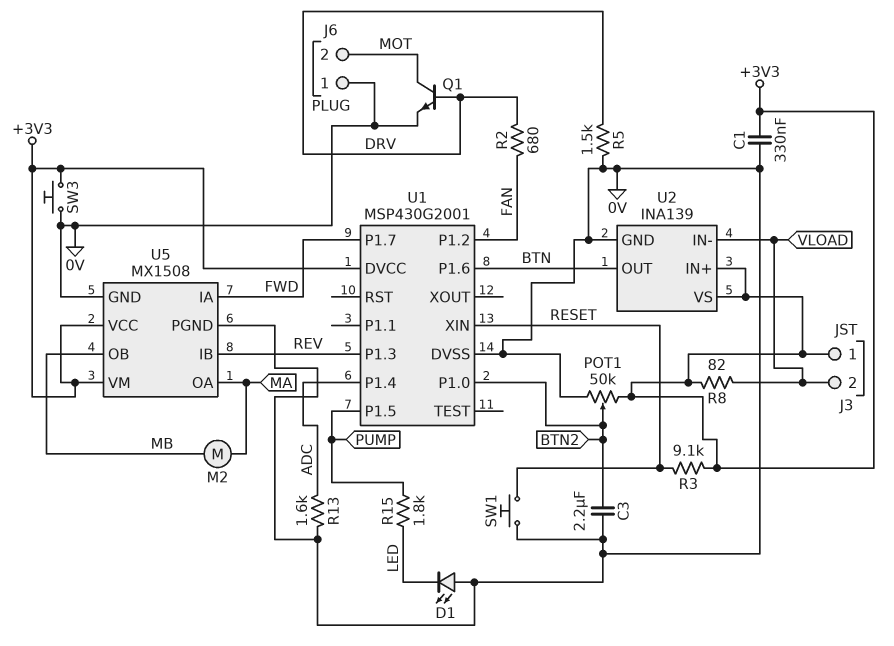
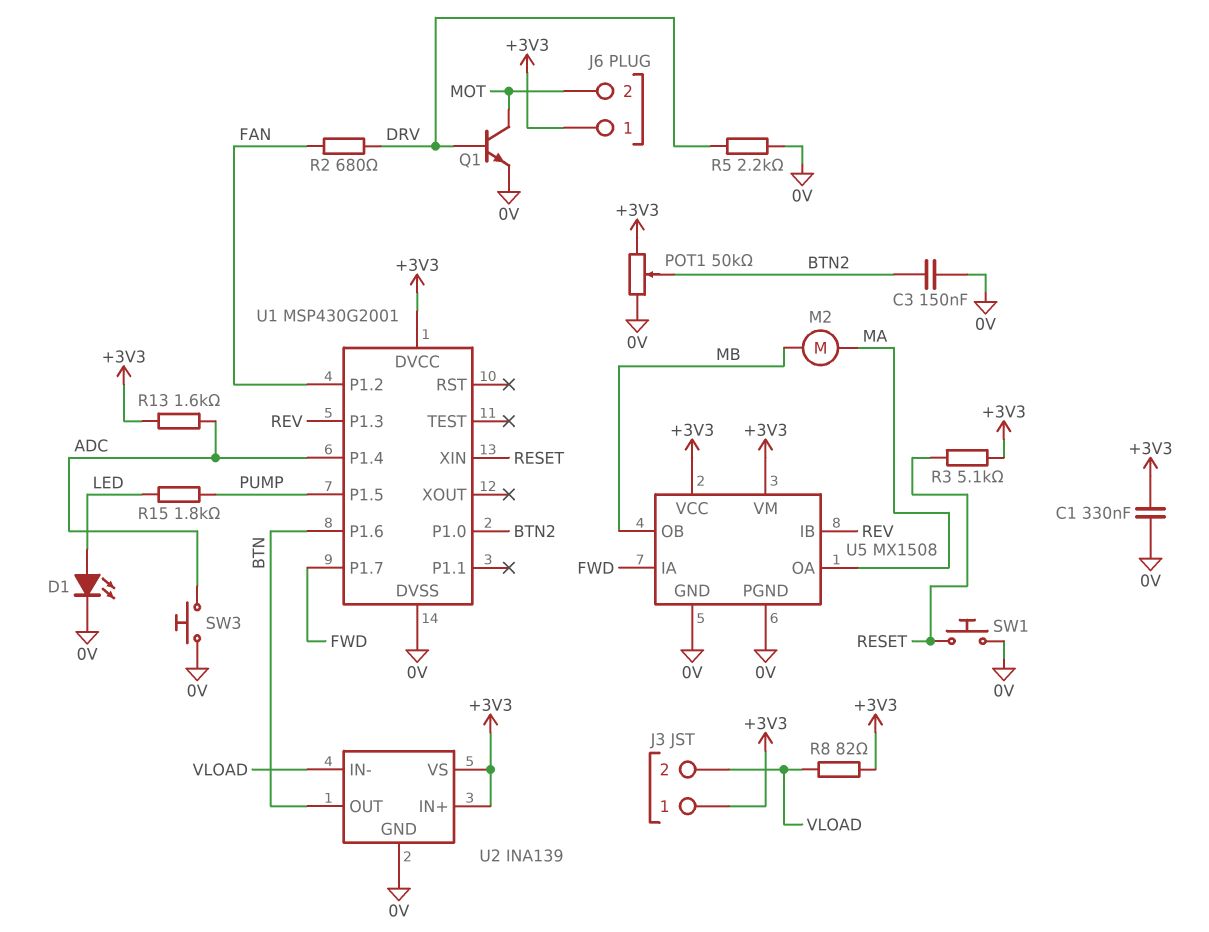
C3: 2.2uF (0V, BTN2) -> 150nF (0V, BTN2)
D1: LED (A 0V, K LED) -> LED (A LED, K 0V)
J6 pin 1: 0V -> +3V3
R3: 9.1k (+3V3, RESET) -> 5.1k (+3V3, RESET)
R5: 1.5k (0V, DRV) -> 2.2k (0V, DRV)
R13: 1.6k (0V, ADC) -> 1.6k (+3V3, ADC)
SW3: button (+3V3, 0V) -> button (0V, ADC)

